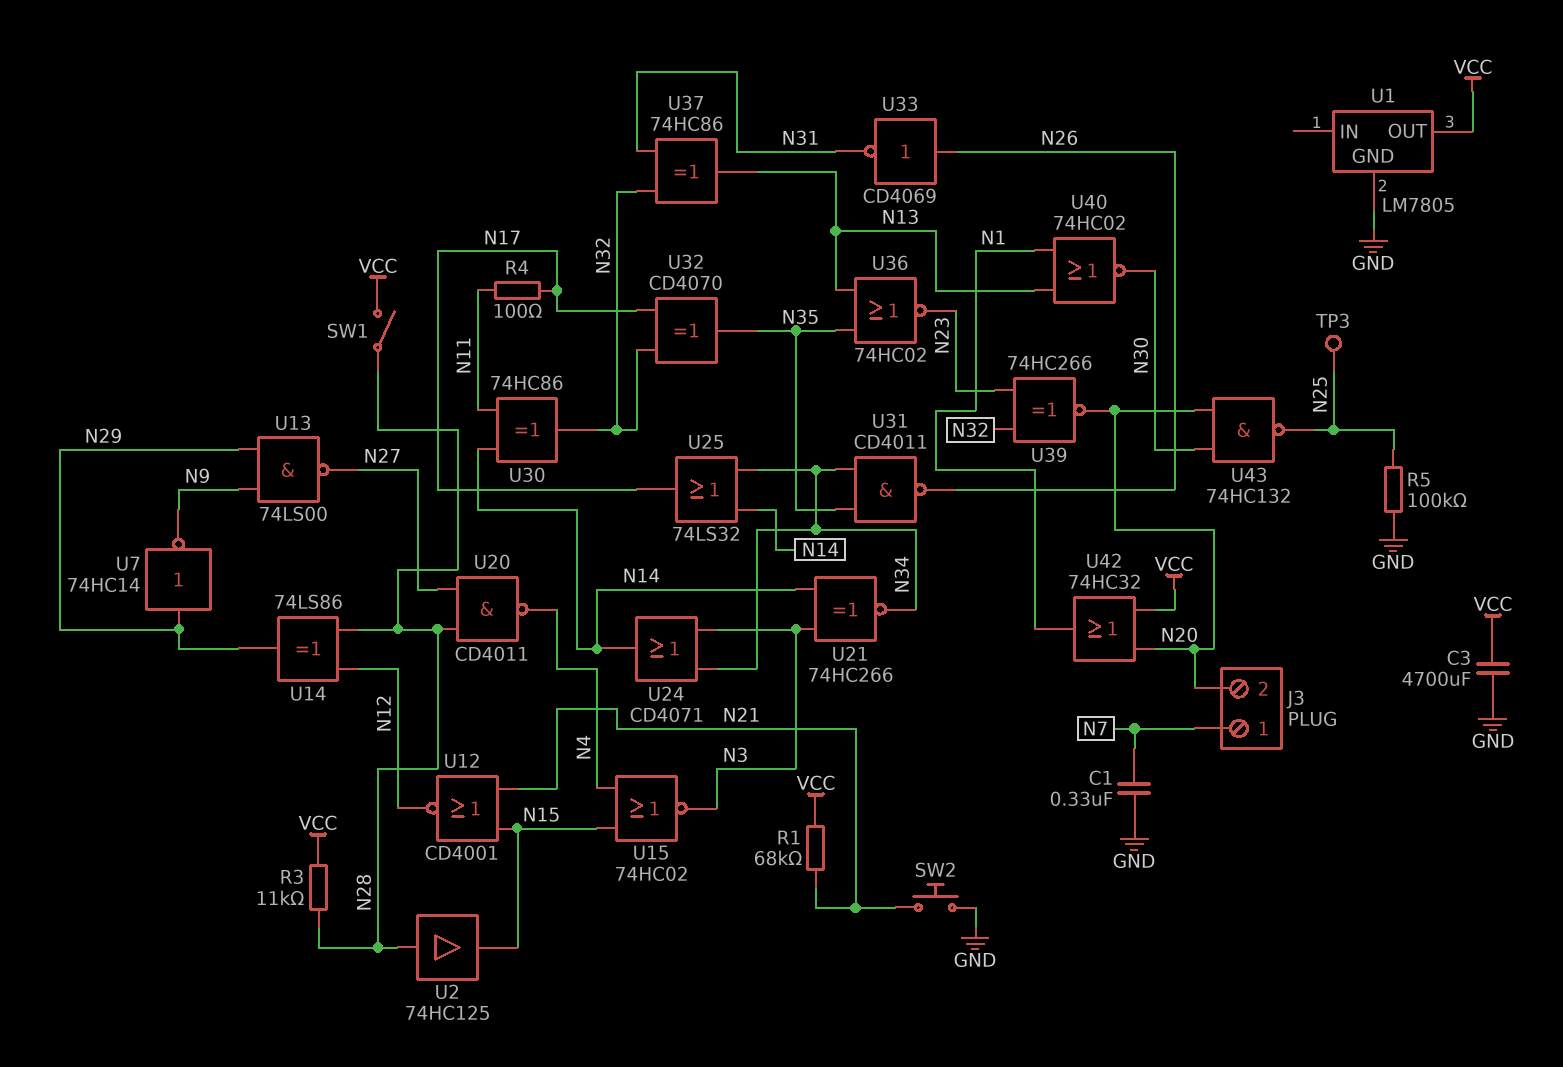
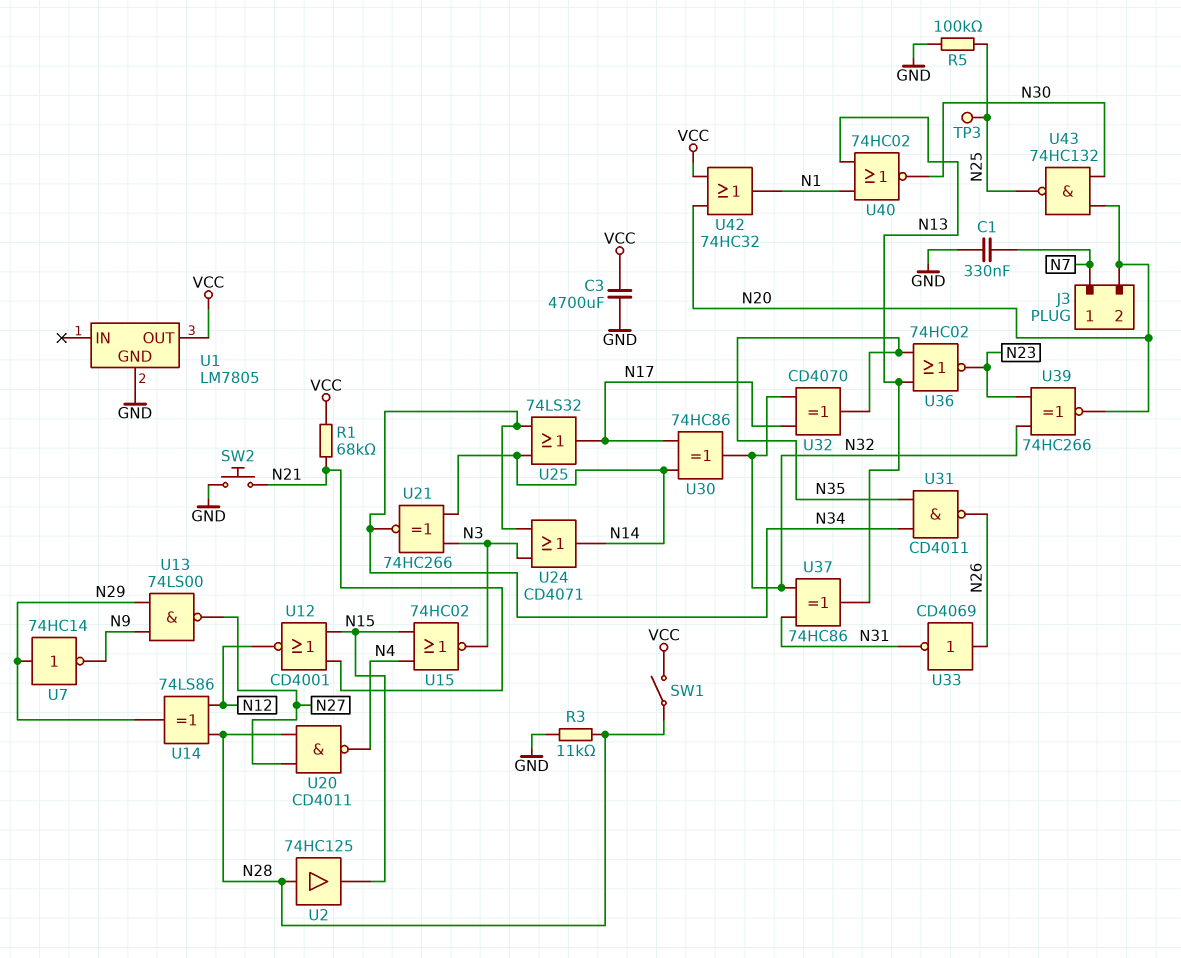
R3: 11k (N28, VCC) -> 11k (GND, N28)
R4: 100 (N11, N17) -> none
U30: XOR 74HC86 (in N11, in N14, out N32) -> XOR 74HC86 (in N14, in N17, out N32)

